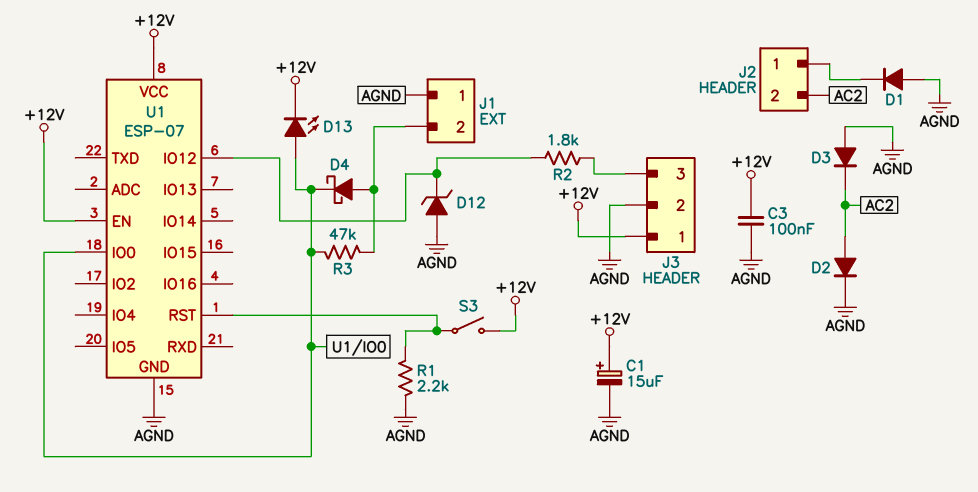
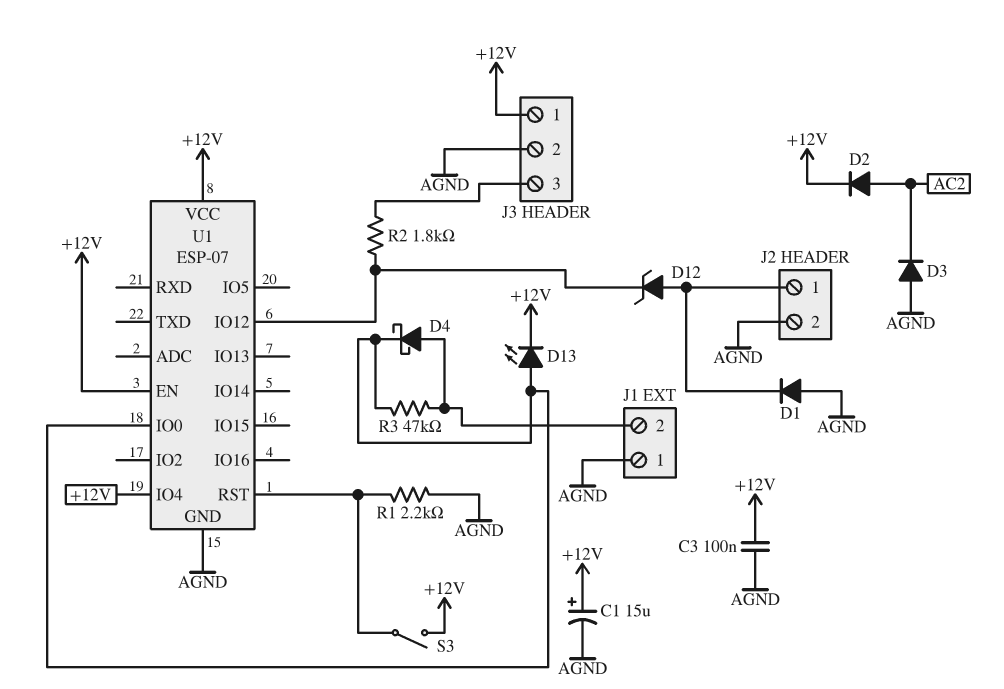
D2: diode (A AC2, K AGND) -> diode (A AC2, K +12V)
D12: zener (A AGND, K U1/IO12) -> zener (A J2/1, K U1/IO12)
J2 pin 2: AC2 -> AGND
U1 pin IO4: none -> +12V

